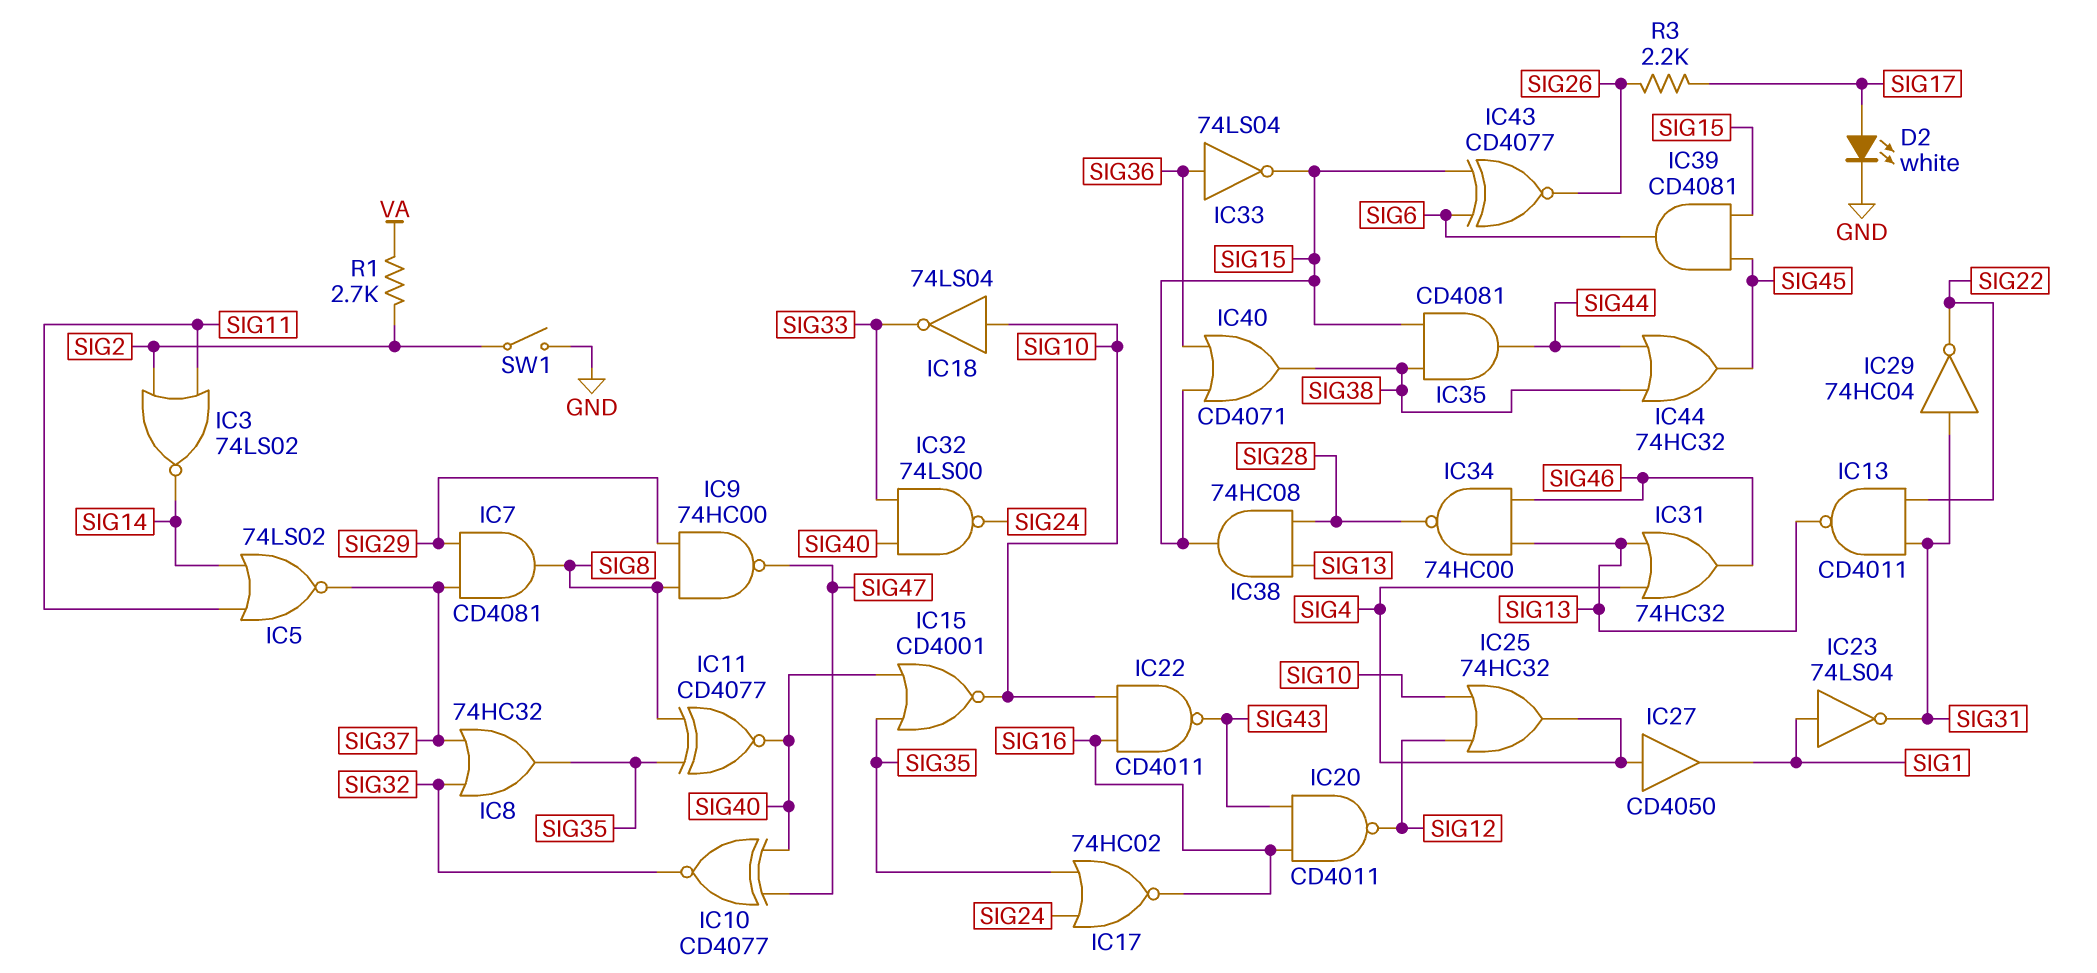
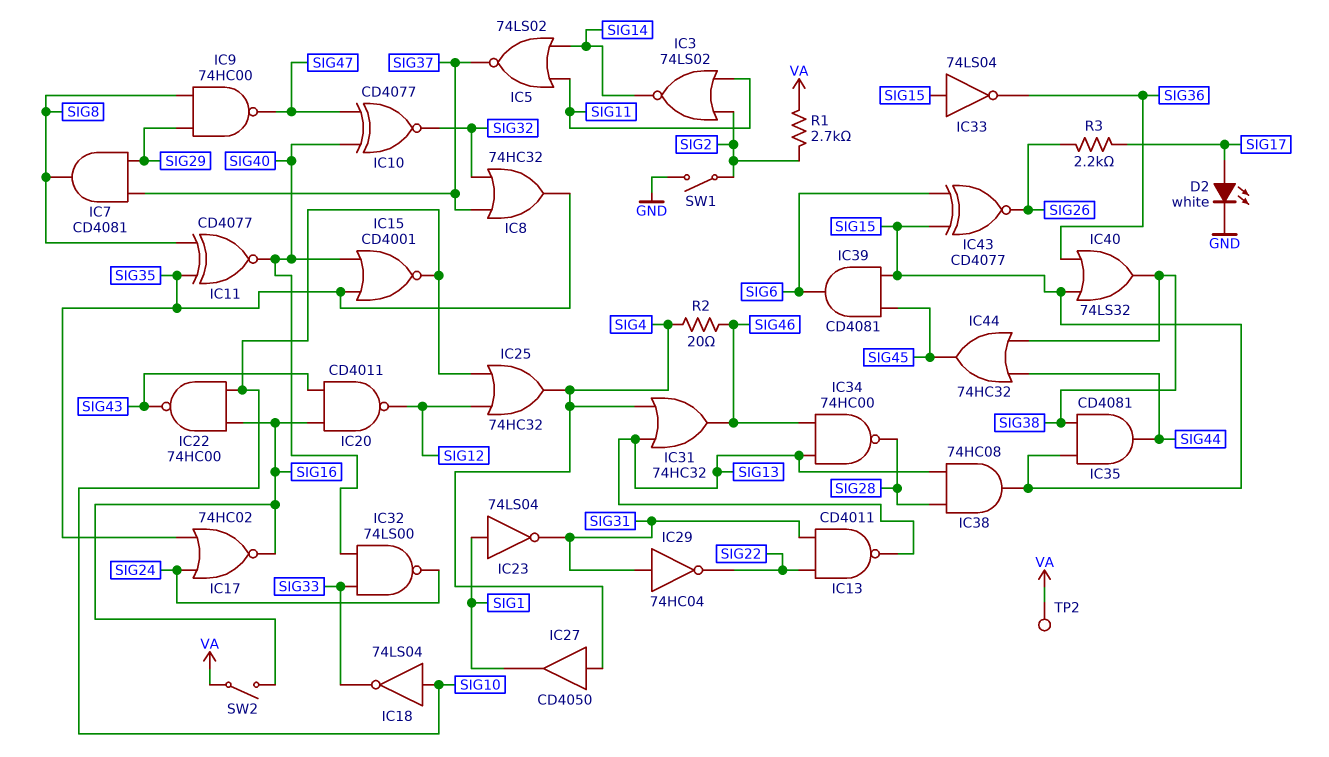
IC22: NAND CD4011 (in SIG10, in SIG16, out SIG43) -> NAND 74HC00 (in SIG10, in SIG16, out SIG43)
IC33: NOT 74LS04 (in SIG36, out SIG15) -> NOT 74LS04 (in SIG15, out SIG36)
IC40: OR CD4071 (in SIG15, in SIG36, out SIG38) -> OR 74LS32 (in SIG15, in SIG36, out SIG38)
R2: none -> 20 (SIG4, SIG46)
SW2: none -> switch (SIG16, VA)
TP2: none -> test point (VA)

